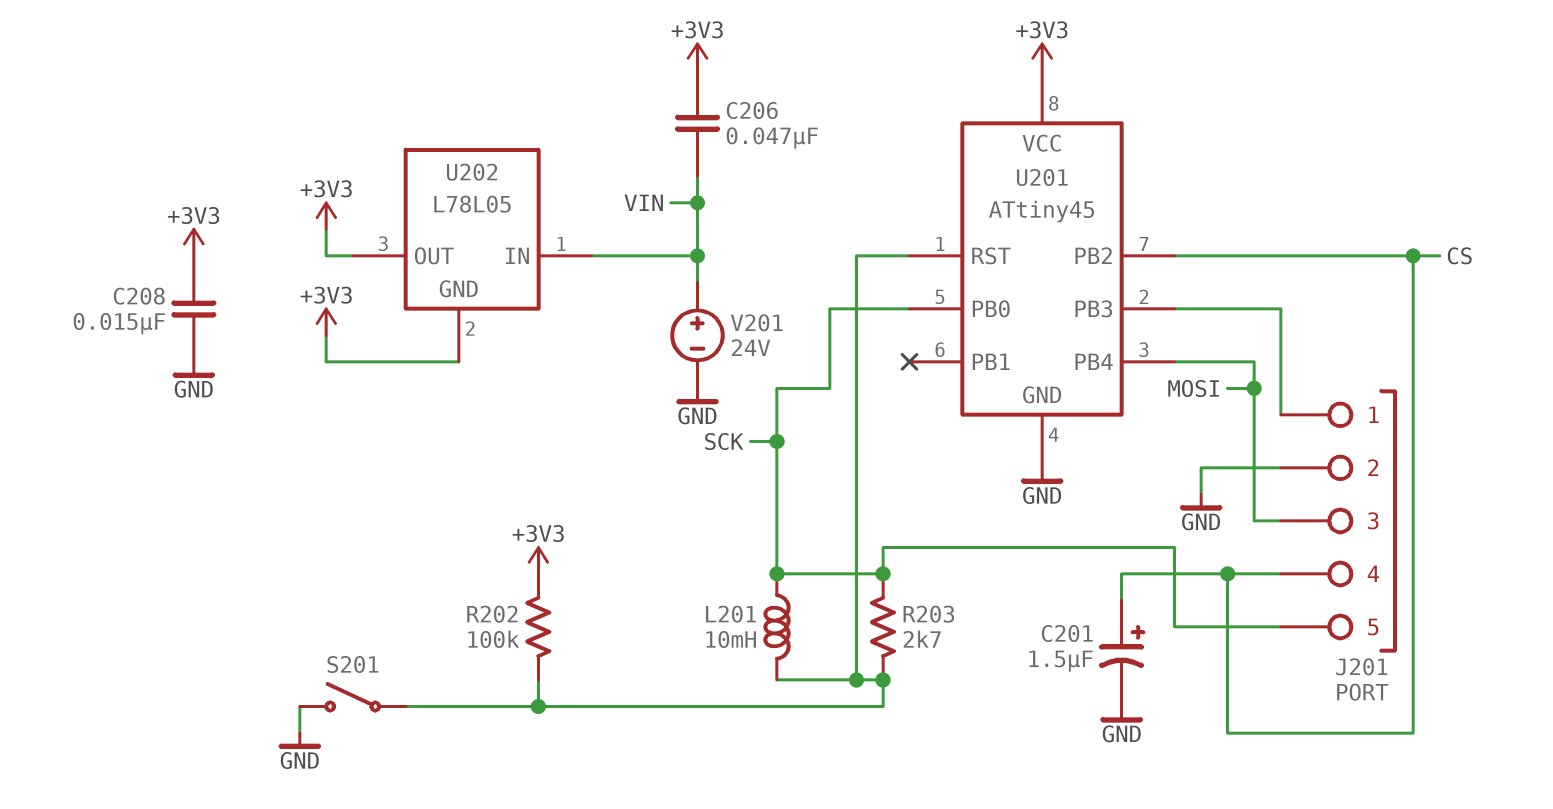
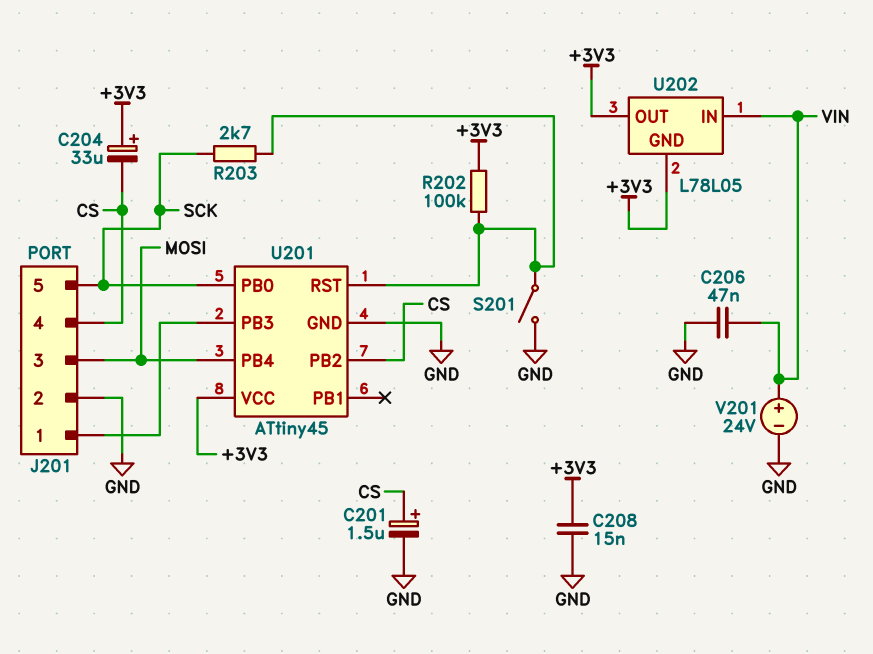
C204: none -> 33uF (plus +3V3, minus CS)
C206: 47nF (+3V3, VIN) -> 47nF (GND, VIN)
L201: 10mH (SCK, U201/RST) -> none

